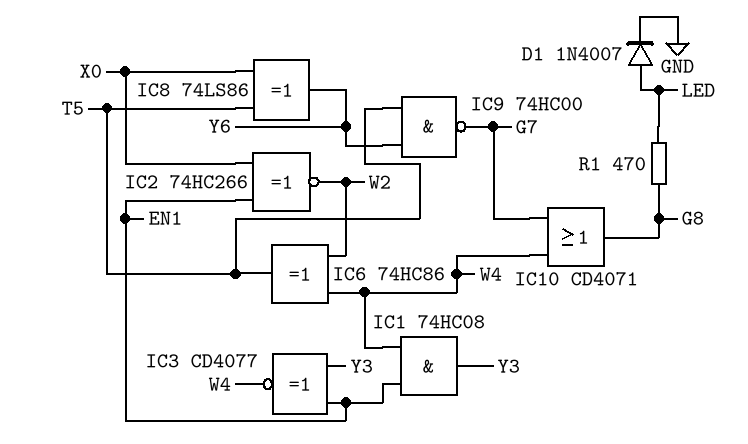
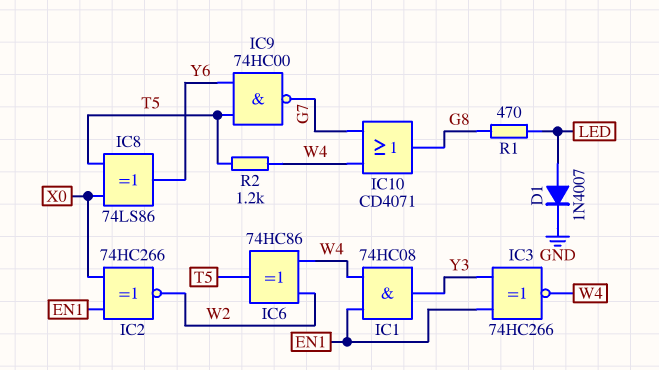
IC3: XNOR CD4077 (in EN1, in Y3, out W4) -> XNOR 74HC266 (in EN1, in Y3, out W4)
R2: none -> 1.2k (T5, W4)

